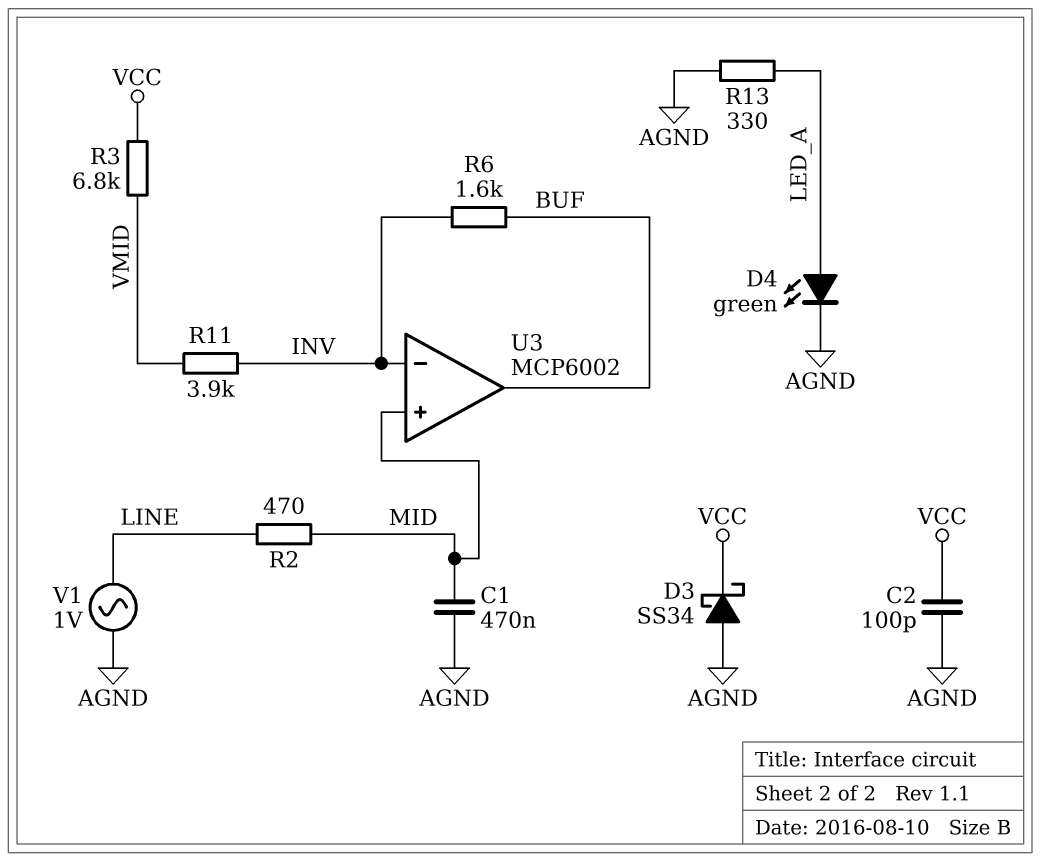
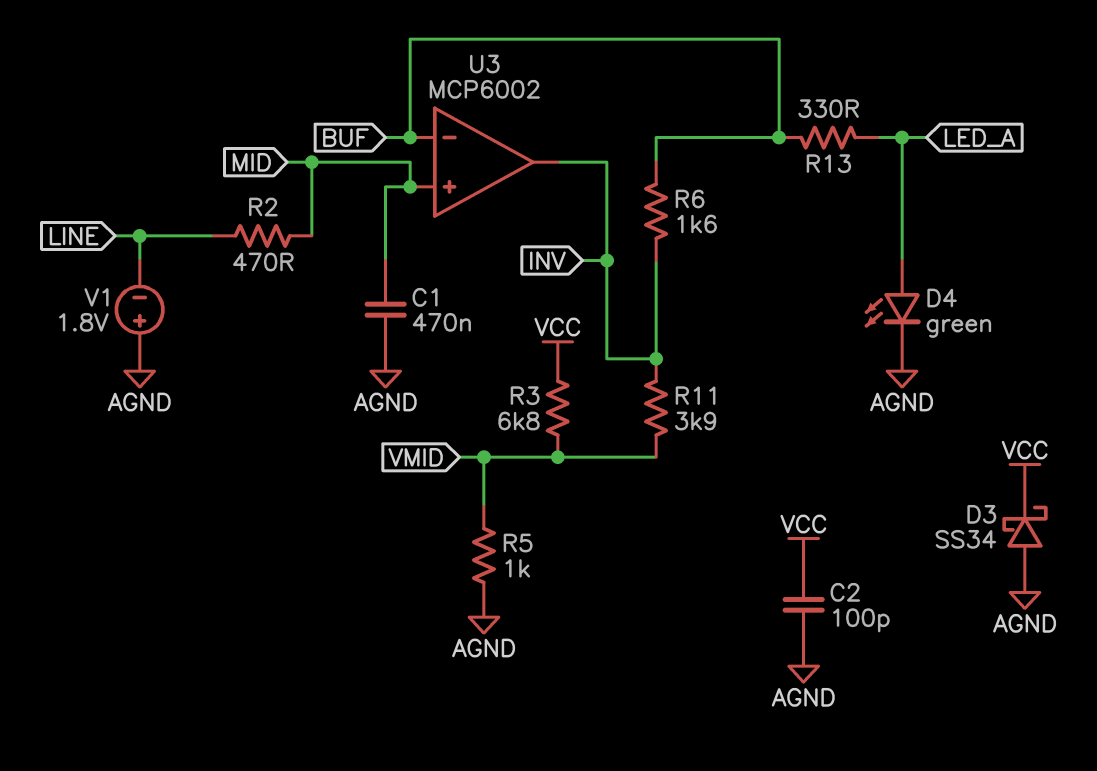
R5: none -> 1k (AGND, VMID)
R13: 330 (AGND, LED_A) -> 330 (BUF, LED_A)
U3 pin in-: INV -> BUF
U3 pin out: BUF -> INV
V1: AC 1V (AGND, LINE) -> 1.8V (plus AGND, minus LINE)

